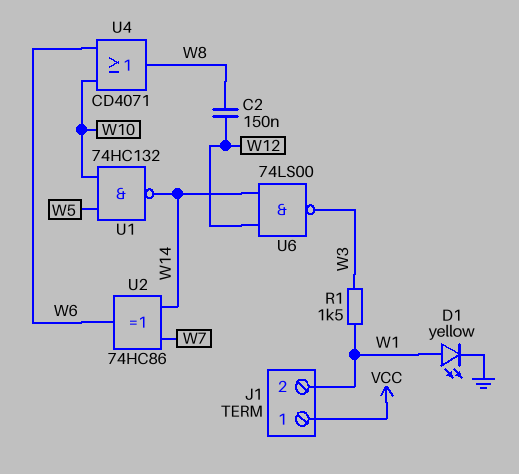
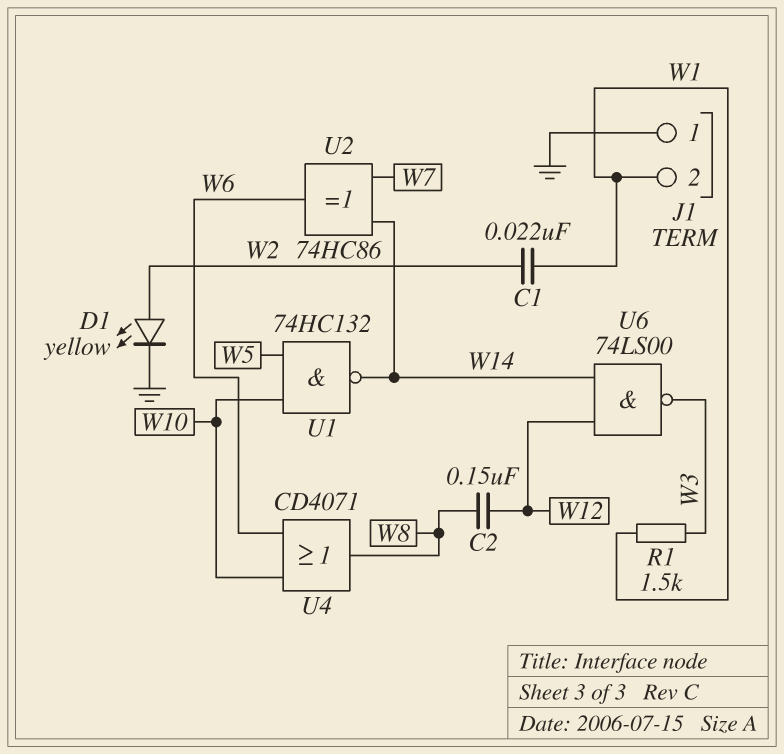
C1: none -> 22nF (W1, W2)
D1: LED yellow (A W1, K GND) -> LED yellow (A W2, K GND)
J1 pin 1: VCC -> GND

